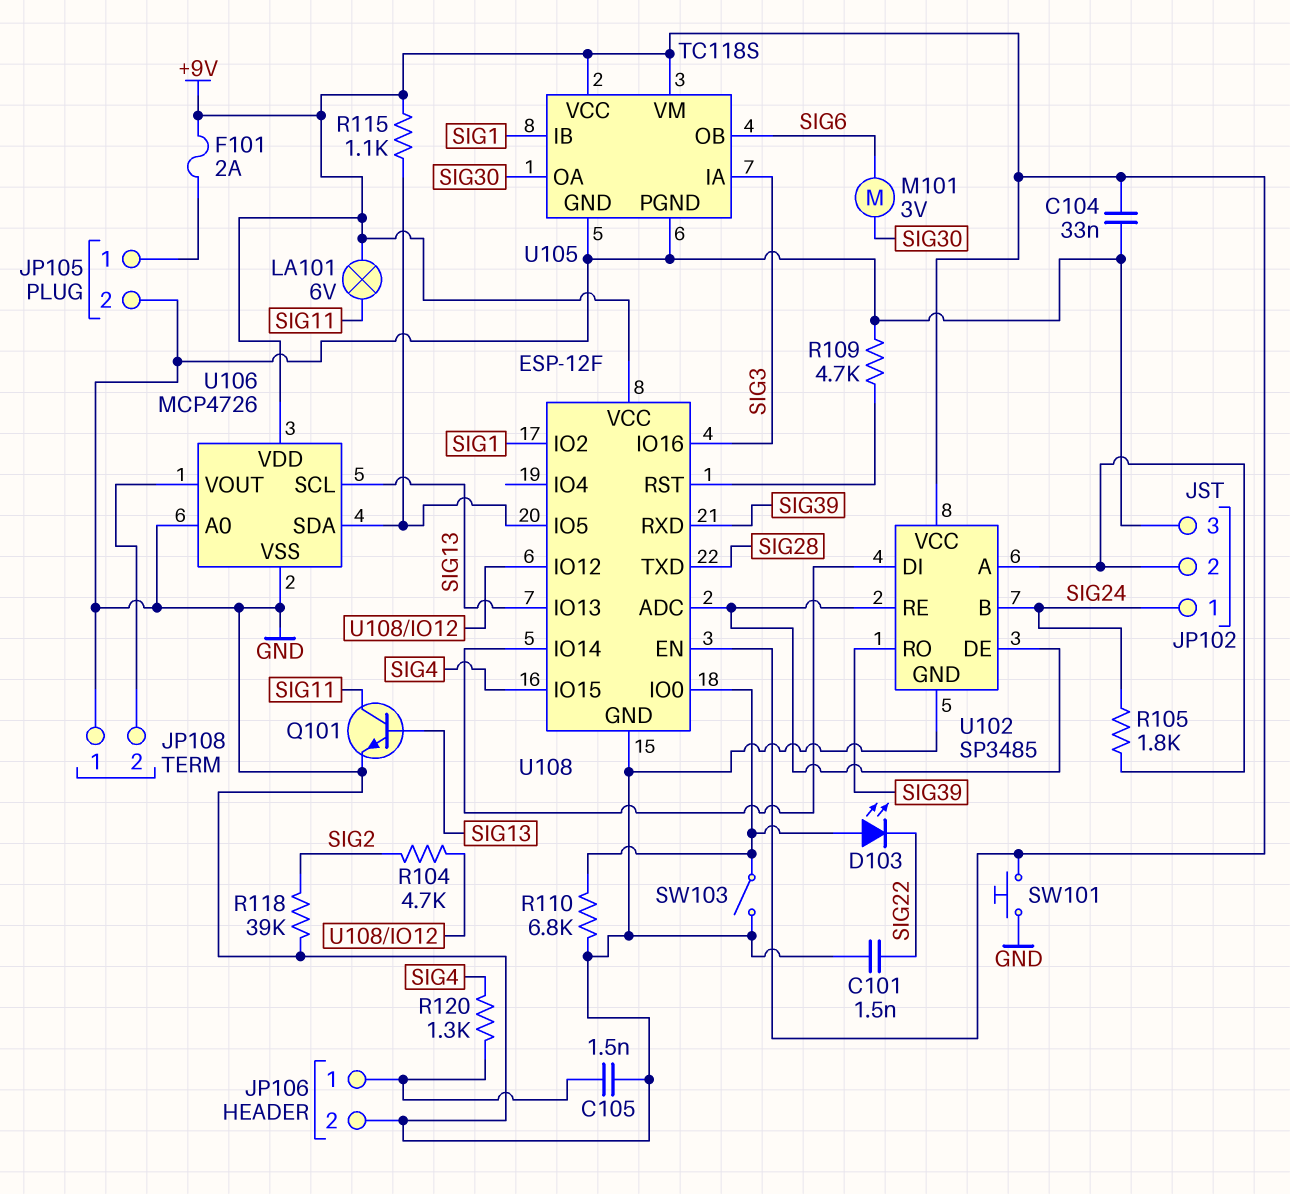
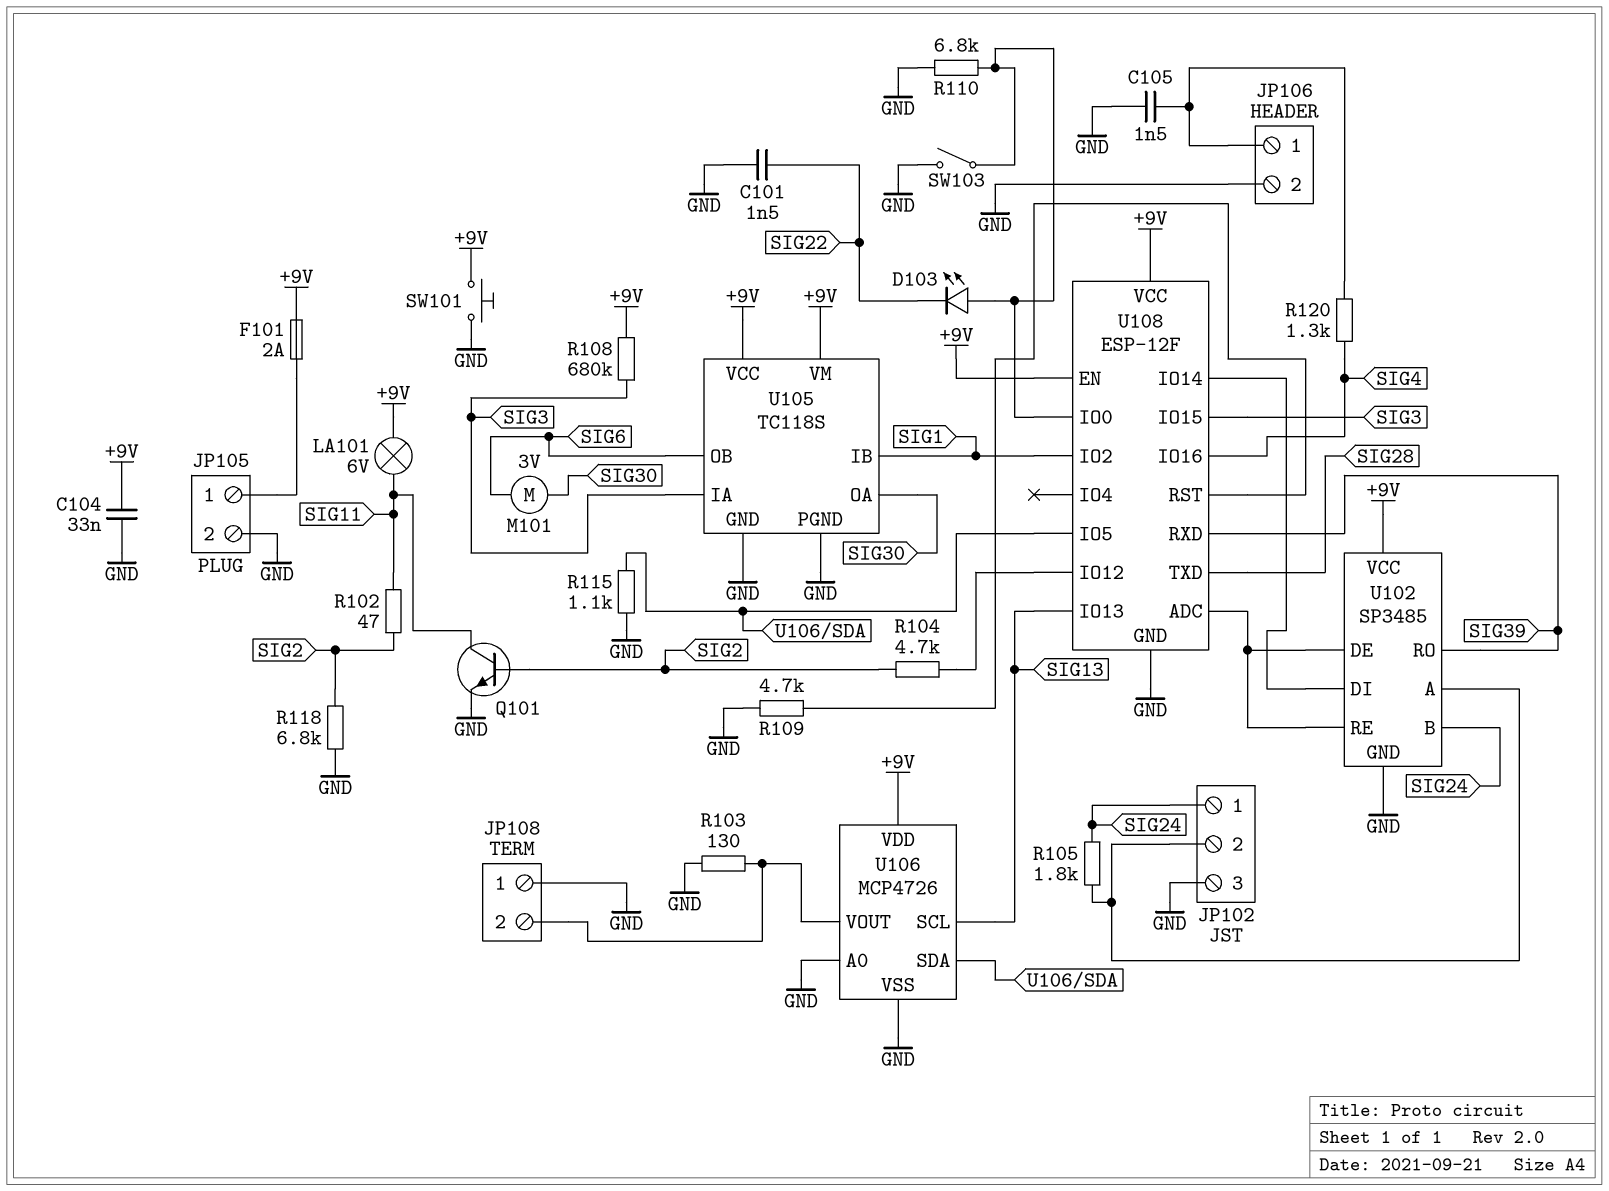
Q101: NPN (B SIG13, C SIG11, E GND) -> NPN (B SIG2, C SIG11, E GND)
R102: none -> 47 (SIG2, SIG11)
R103: none -> 130 (GND, JP108/2)
R108: none -> 680k (+9V, SIG3)
R115: 1.1k (+9V, U106/SDA) -> 1.1k (GND, U106/SDA)
R118: 39k (GND, SIG2) -> 6.8k (GND, SIG2)
U108 pin IO15: SIG4 -> SIG3
U108 pin IO16: SIG3 -> SIG4

